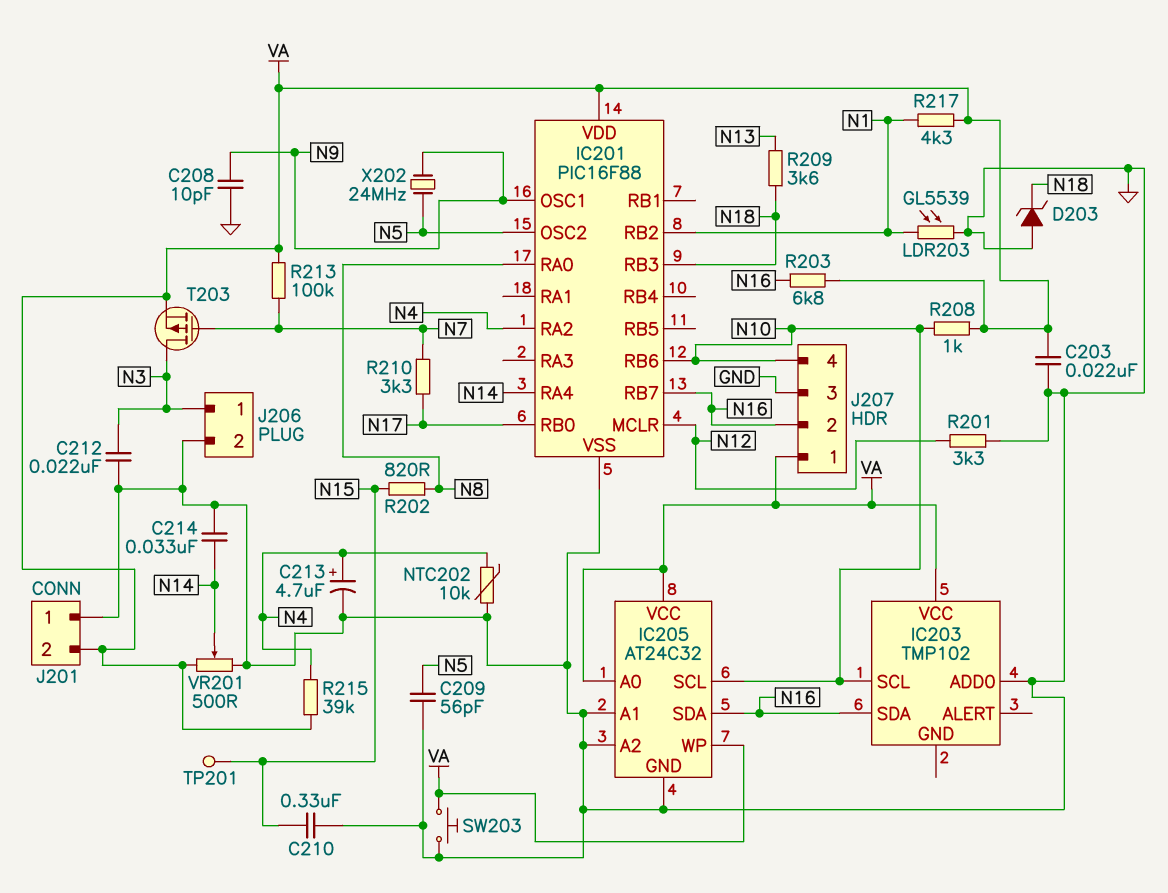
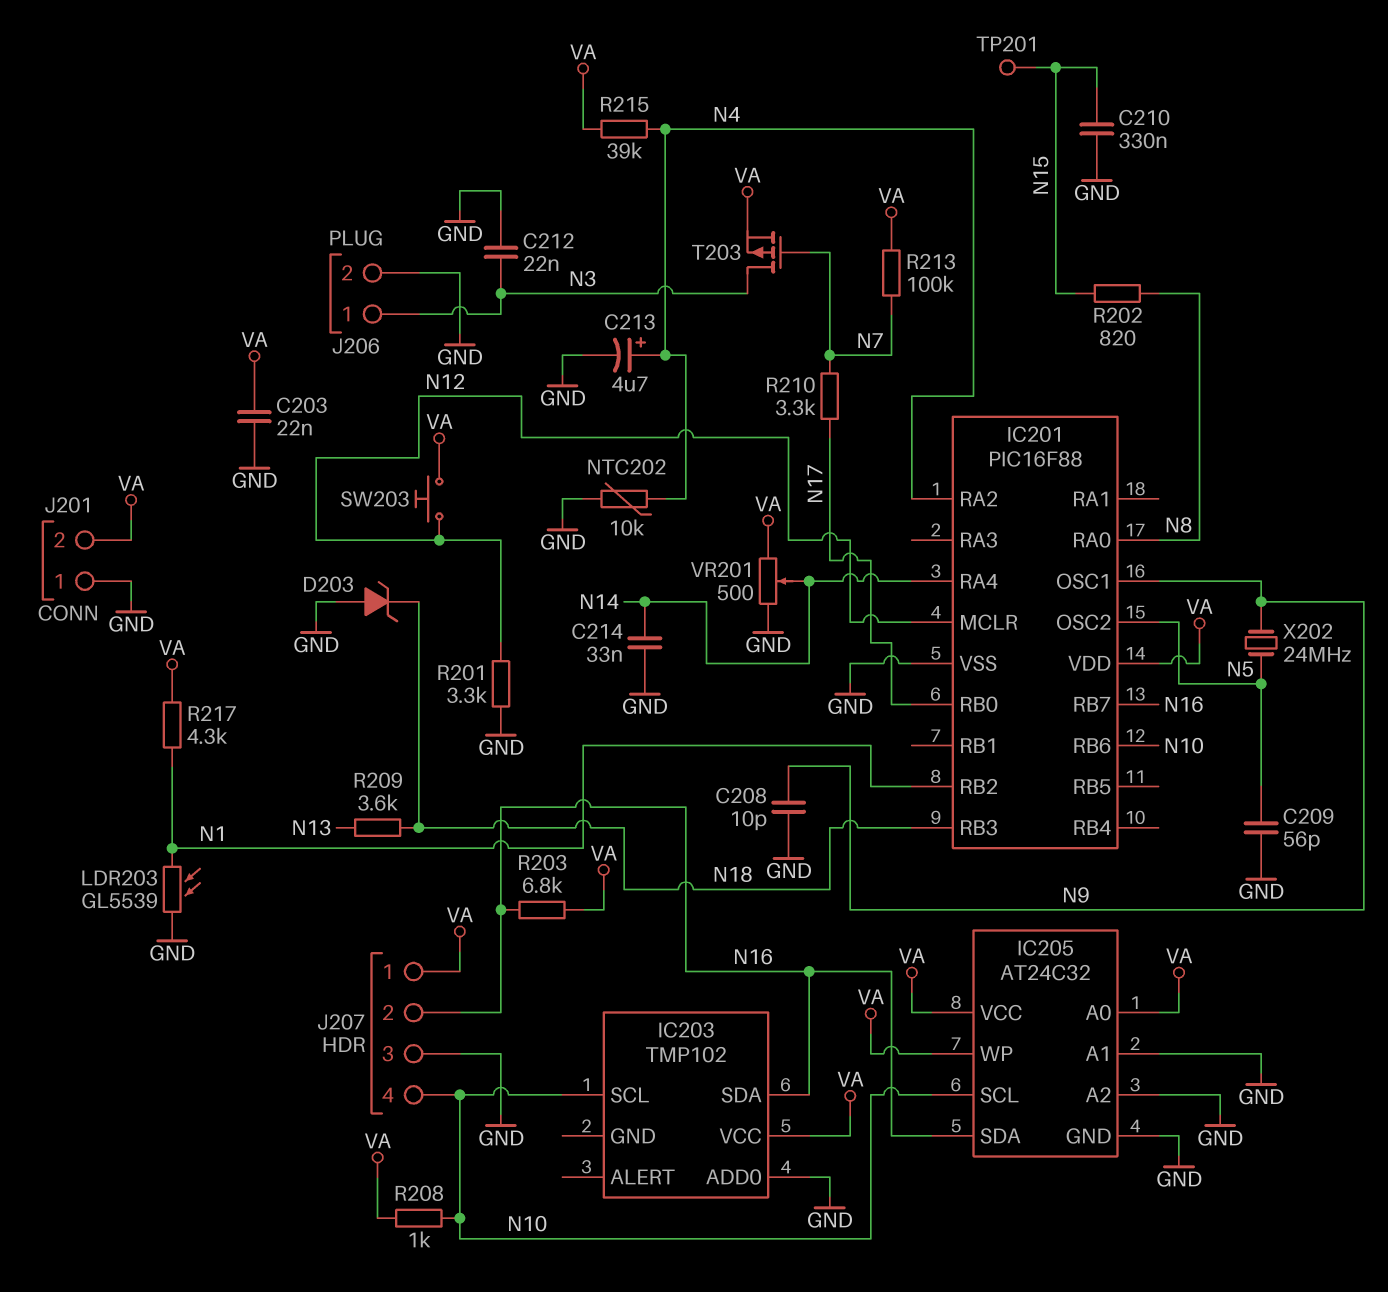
SW203: button (GND, VA) -> button (N12, VA)

